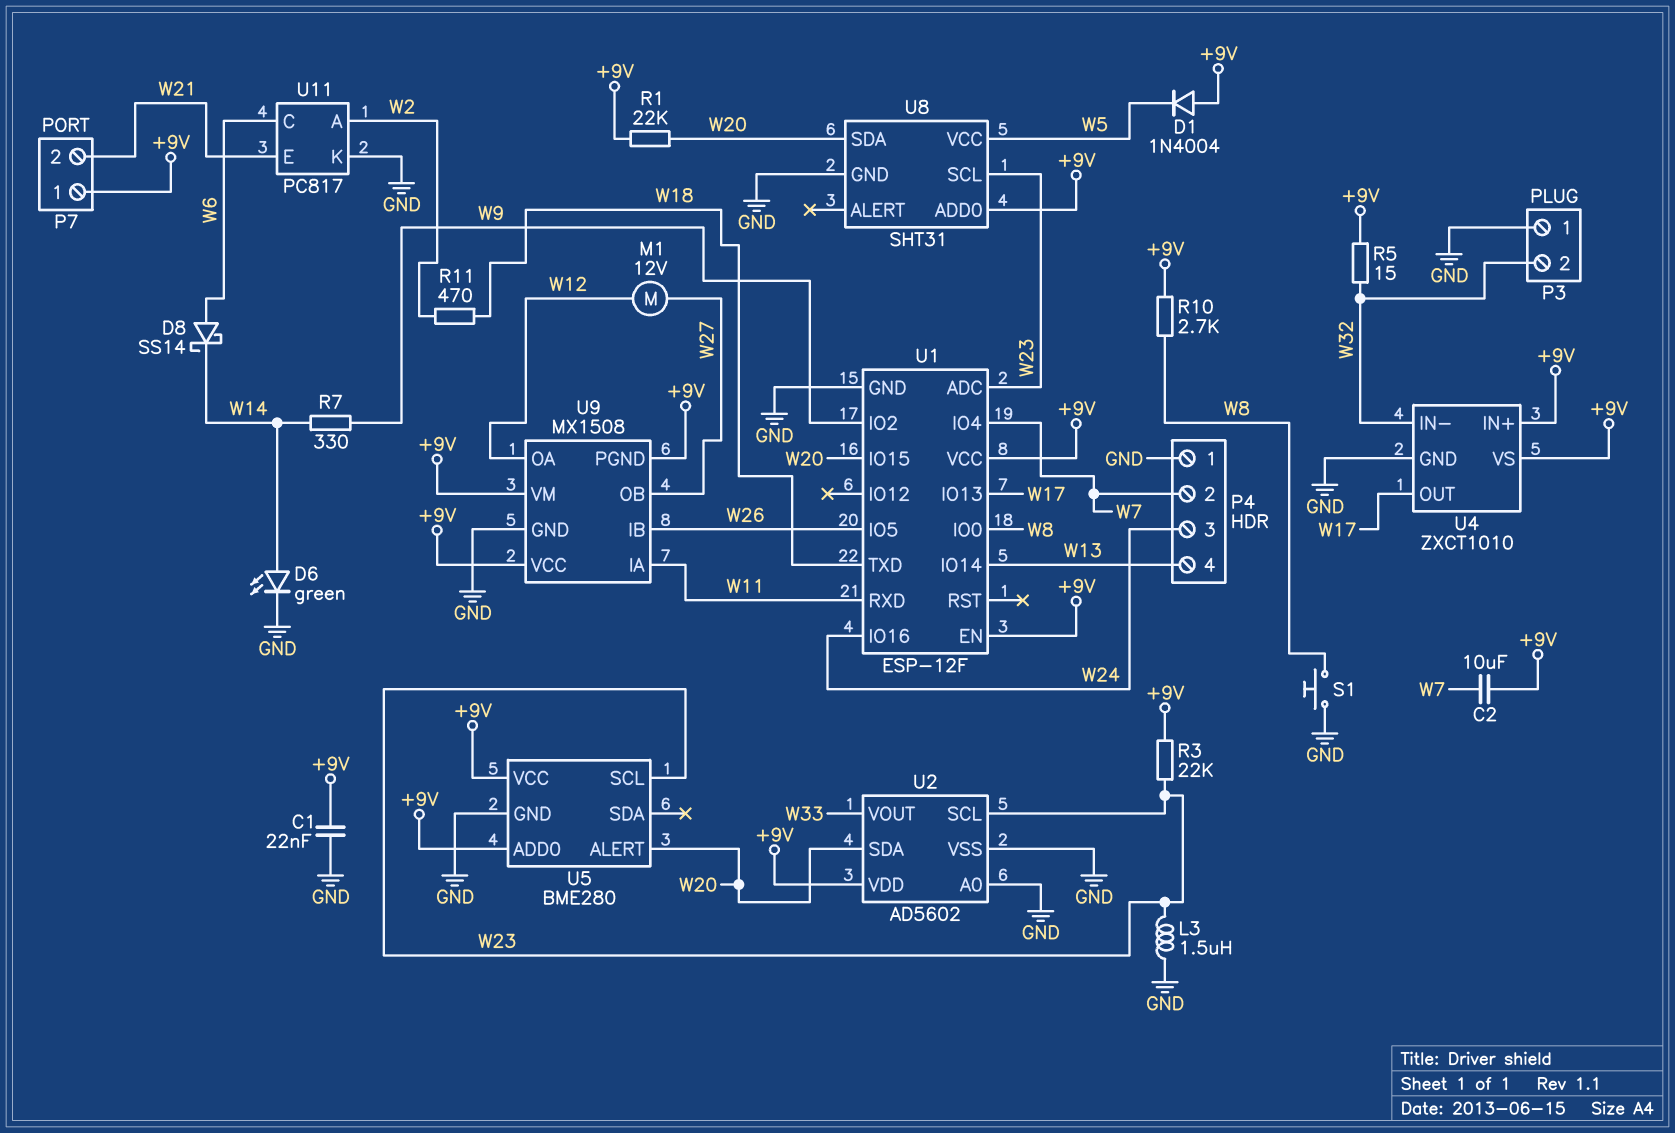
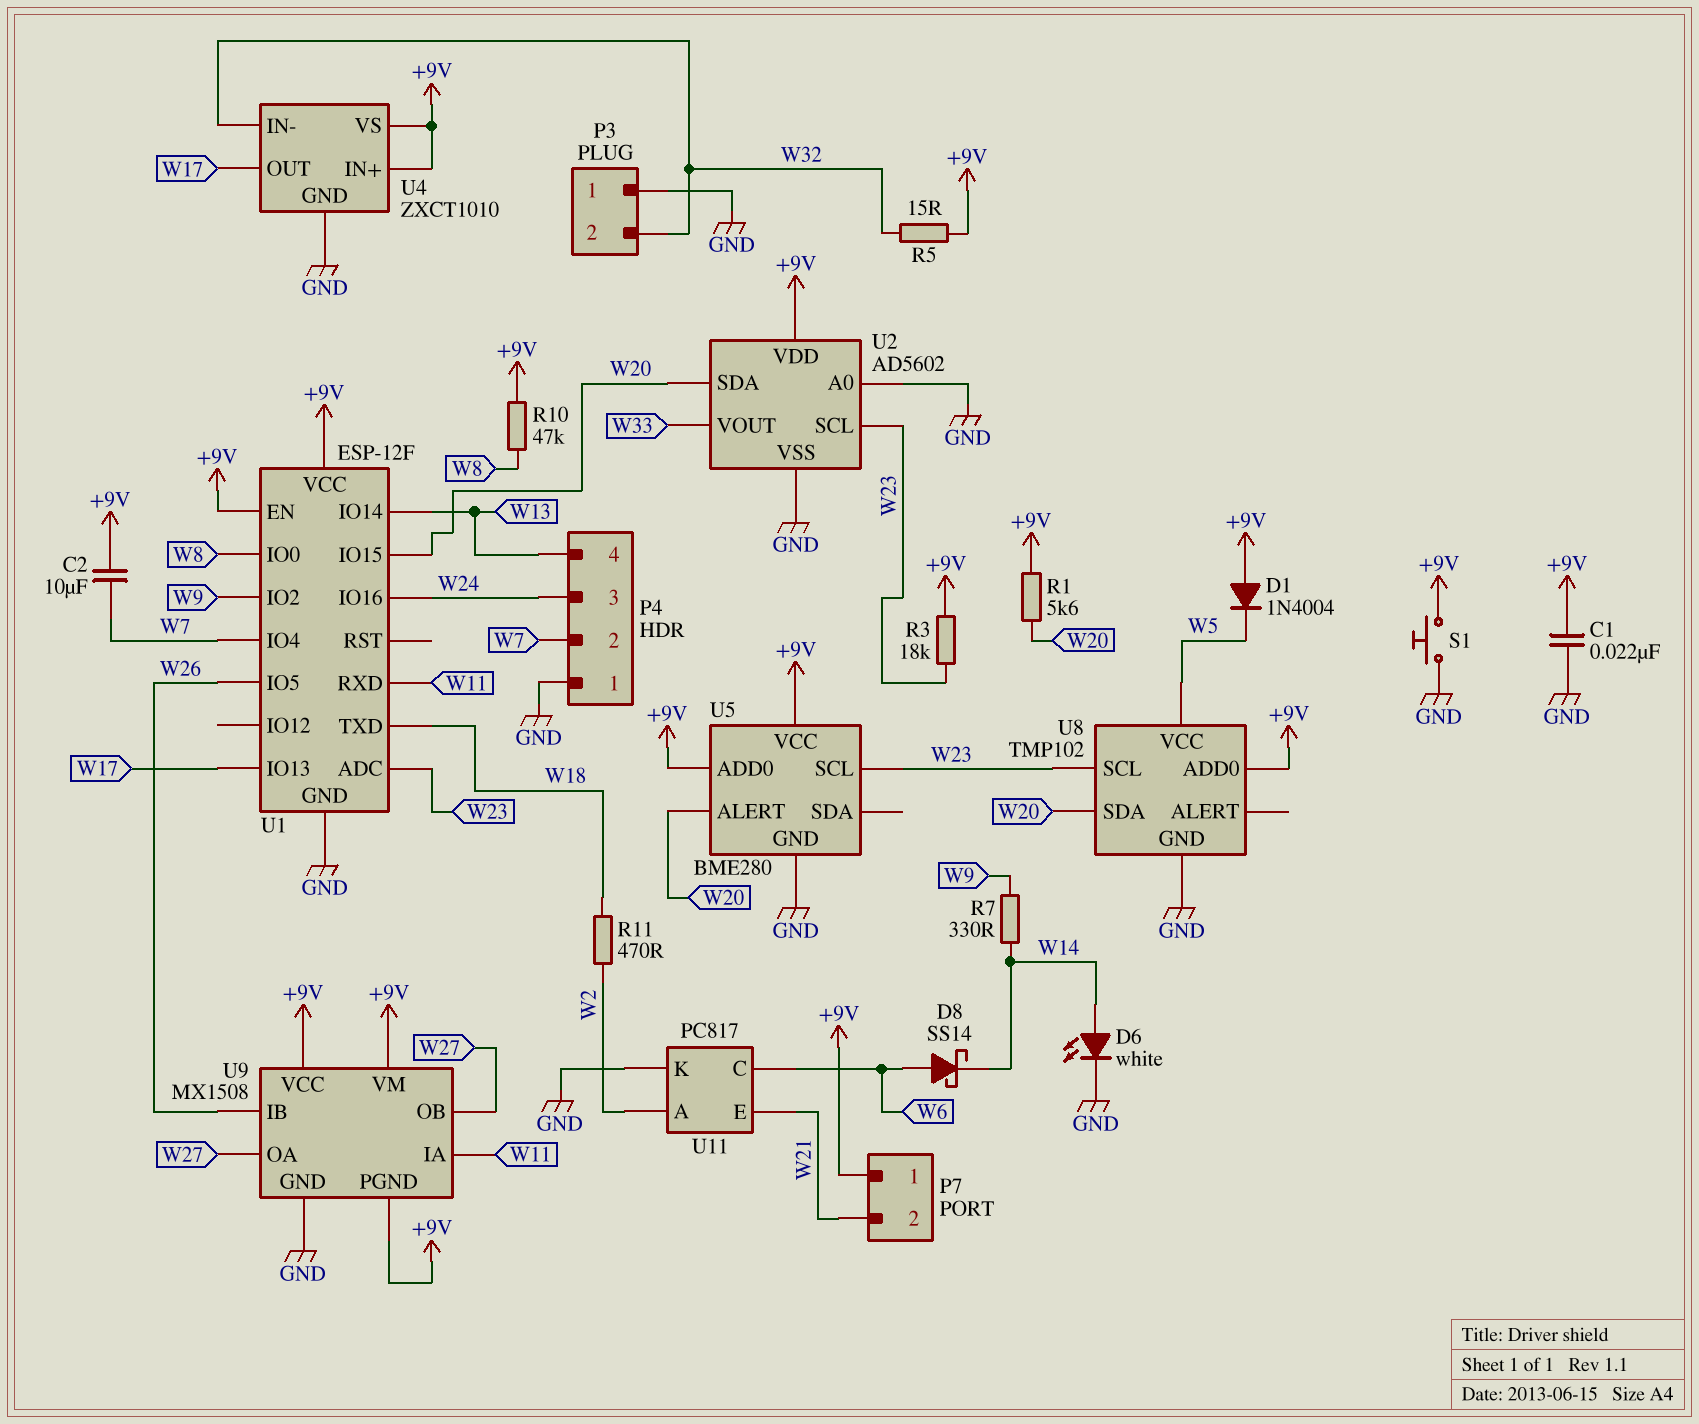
D6: LED green (A W14, K GND) -> LED white (A W14, K GND)
L3: 1.5uH (GND, W23) -> none
M1: motor 12V (W12, W27) -> none
R1: 22k (+9V, W20) -> 5.6k (+9V, W20)
R3: 22k (+9V, W23) -> 18k (+9V, W23)
R10: 2.7k (+9V, W8) -> 47k (+9V, W8)
S1: button (GND, W8) -> button (+9V, GND)
U8: SHT31 -> TMP102
U9 pin OA: W12 -> W27

